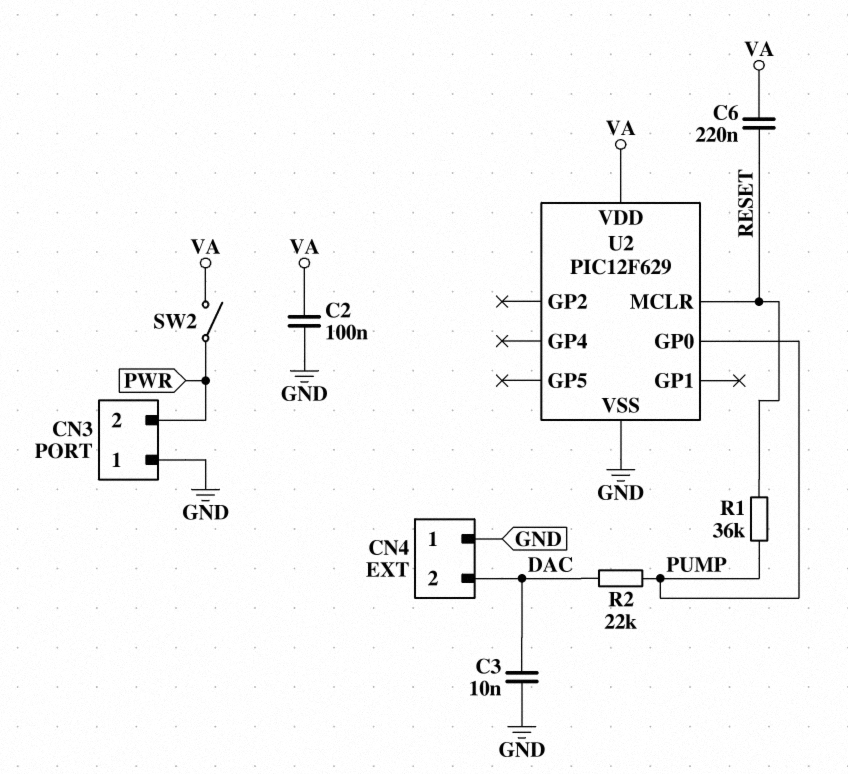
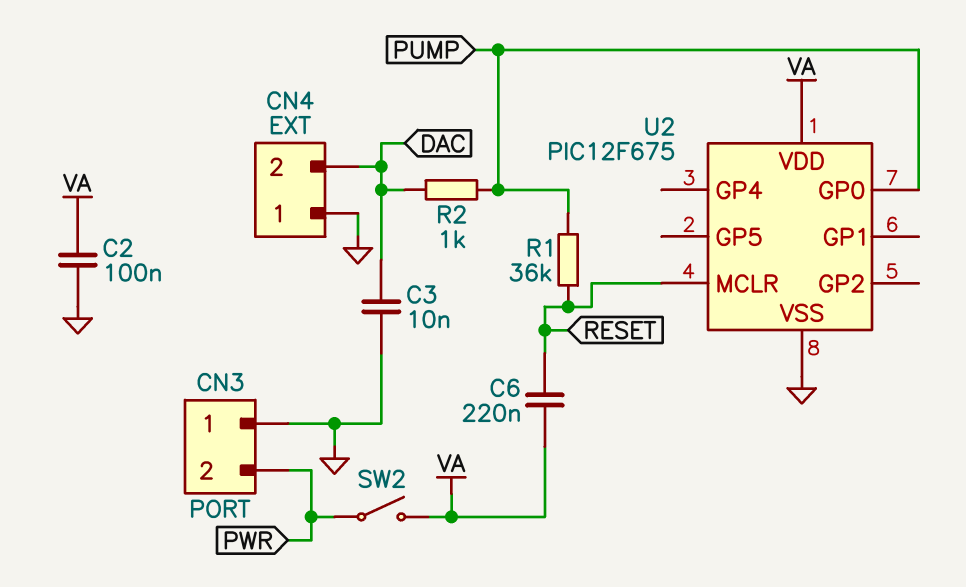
R2: 22k (DAC, PUMP) -> 1k (DAC, PUMP)
U2: PIC12F629 -> PIC12F675

